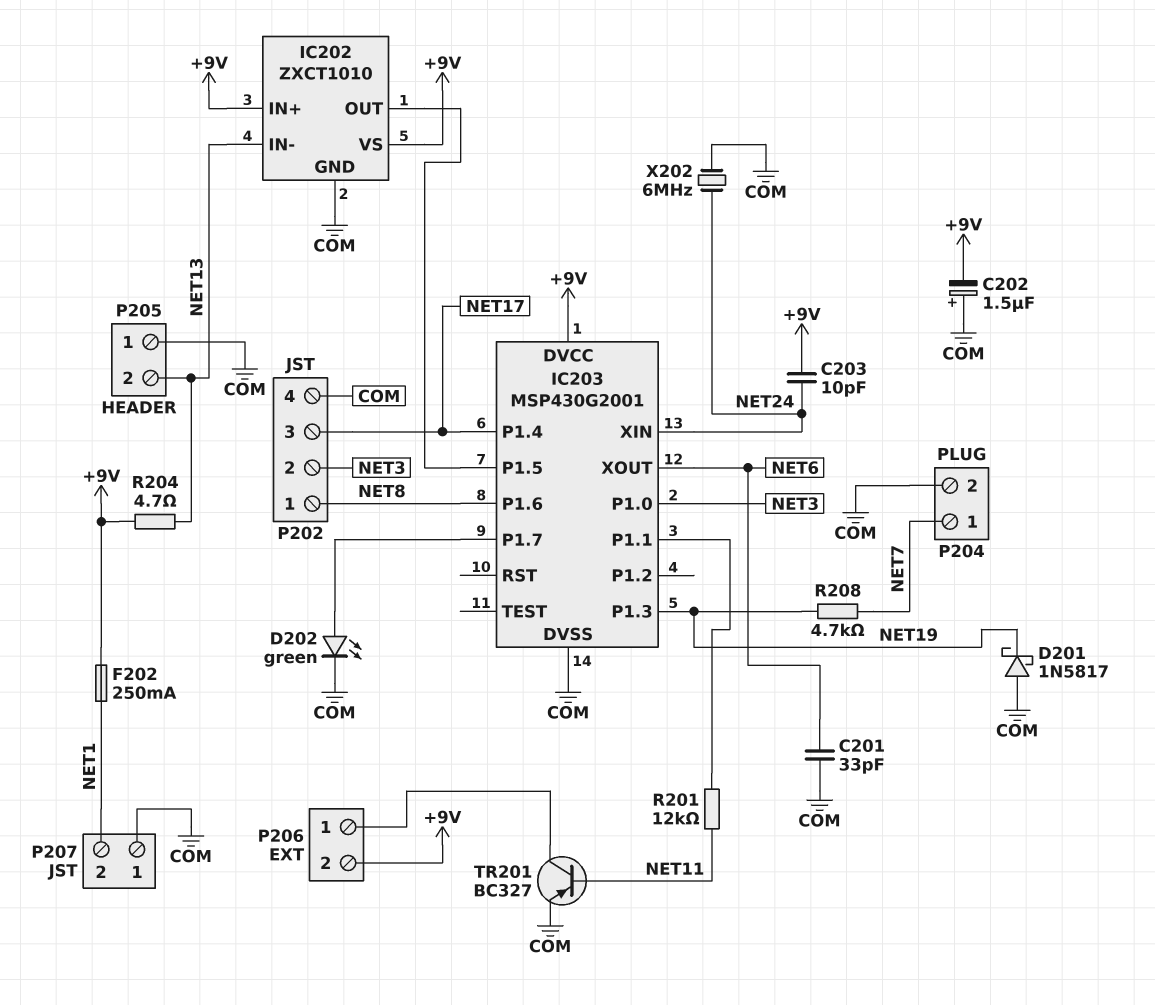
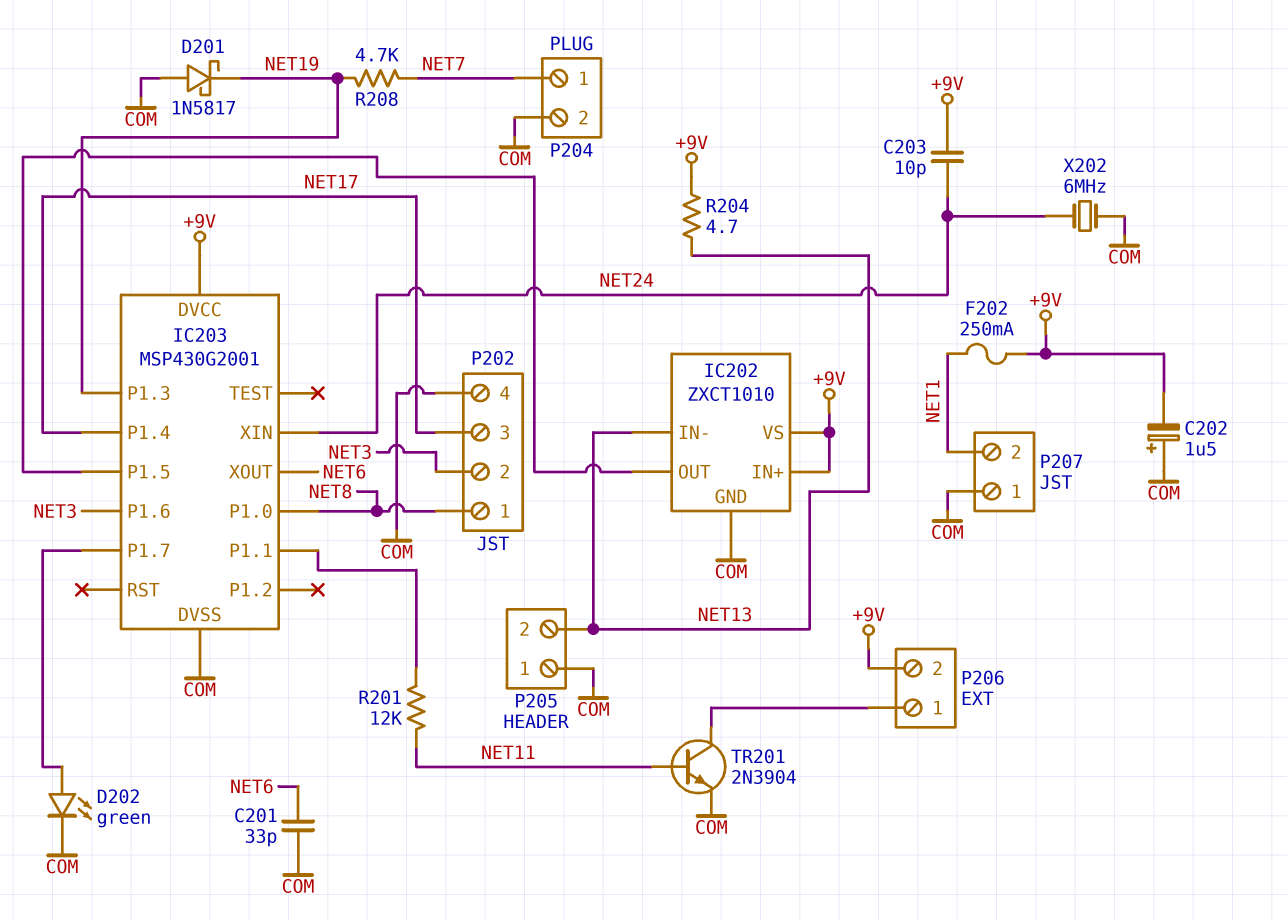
IC203 pin P1.0: NET3 -> NET8
IC203 pin P1.6: NET8 -> NET3
TR201: PNP BC327 (B NET11, C P206/1, E COM) -> NPN 2N3904 (B NET11, C P206/1, E COM)

